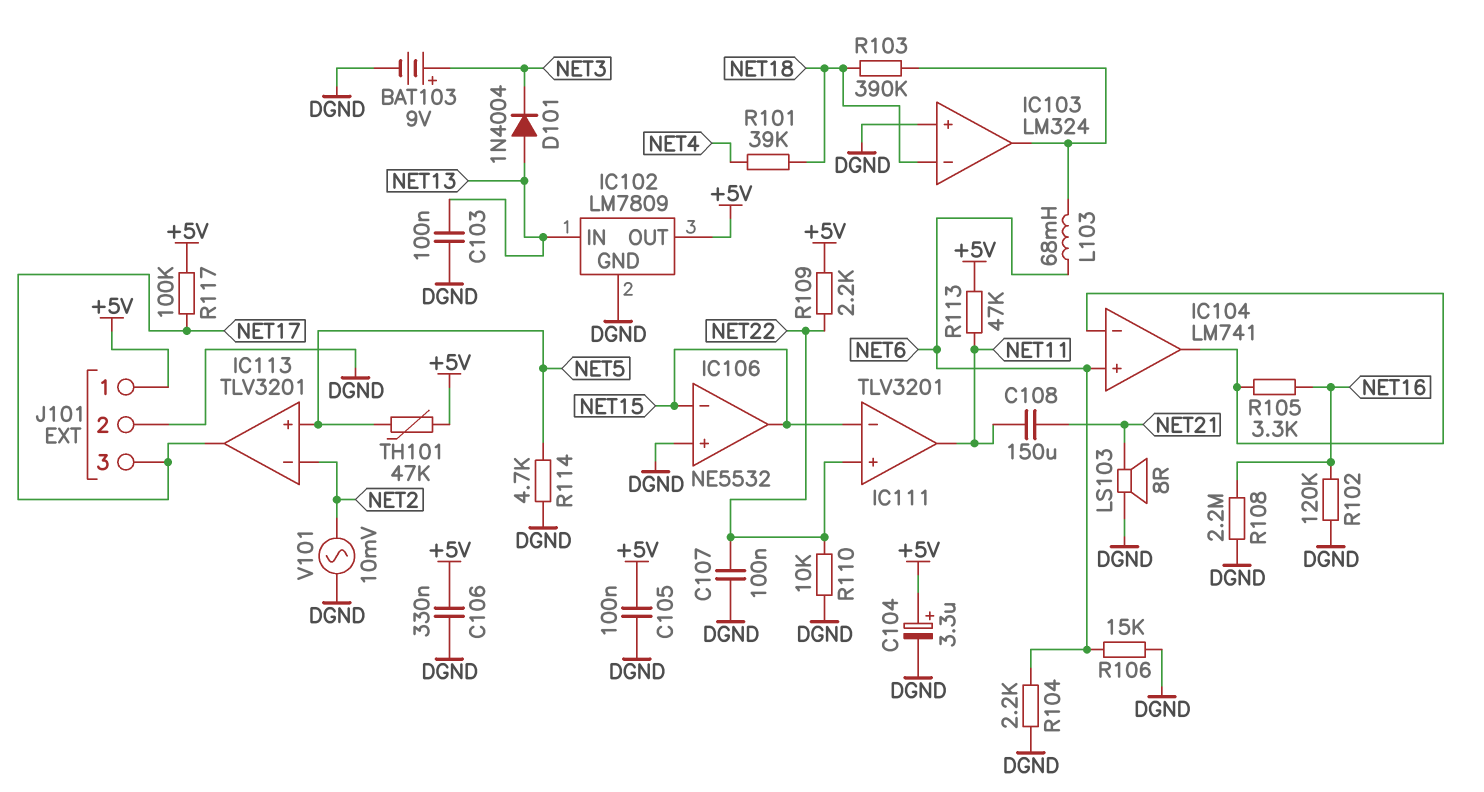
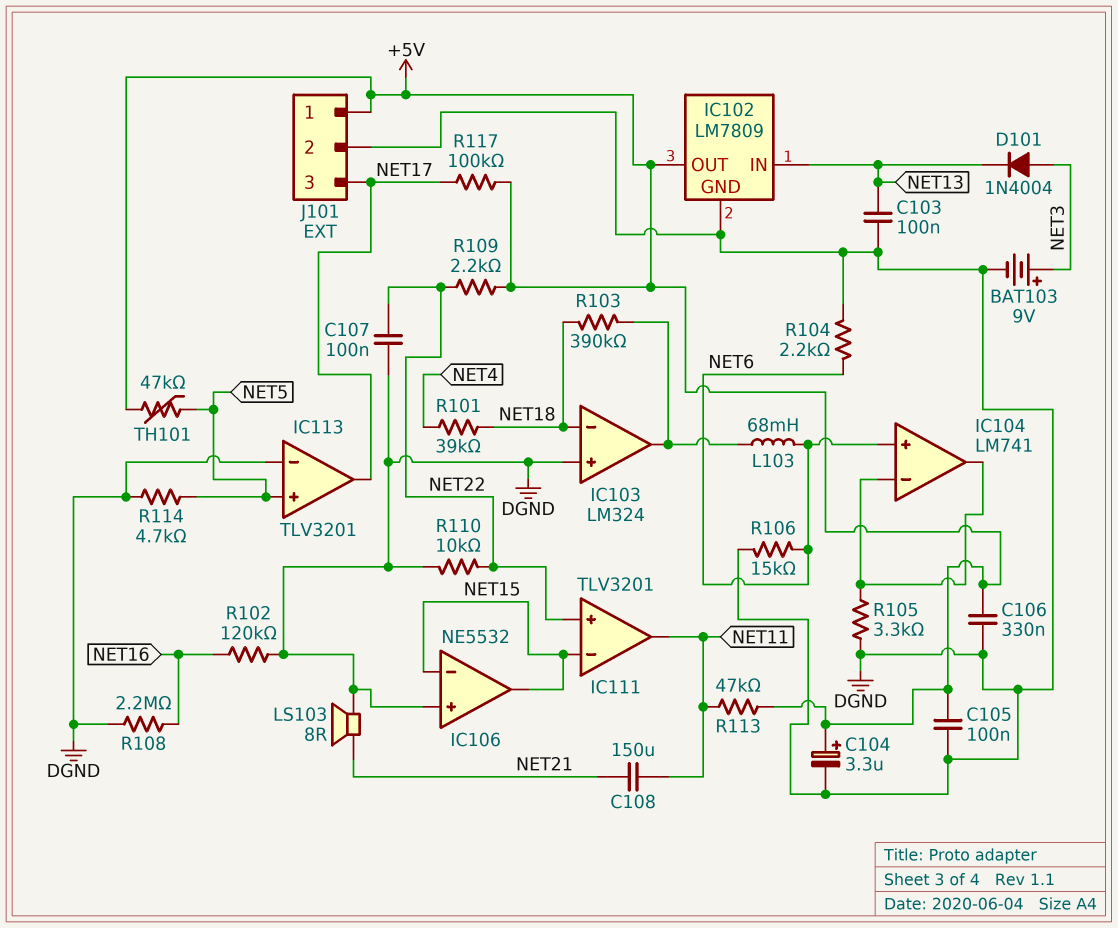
D101: diode 1N4004 (A NET13, K NET3) -> diode 1N4004 (A NET3, K NET13)
IC113 pin in-: NET2 -> DGND
R105: 3.3k (IC104/in-, NET16) -> 3.3k (DGND, IC104/in-)
V101: AC 10mV (DGND, NET2) -> none

